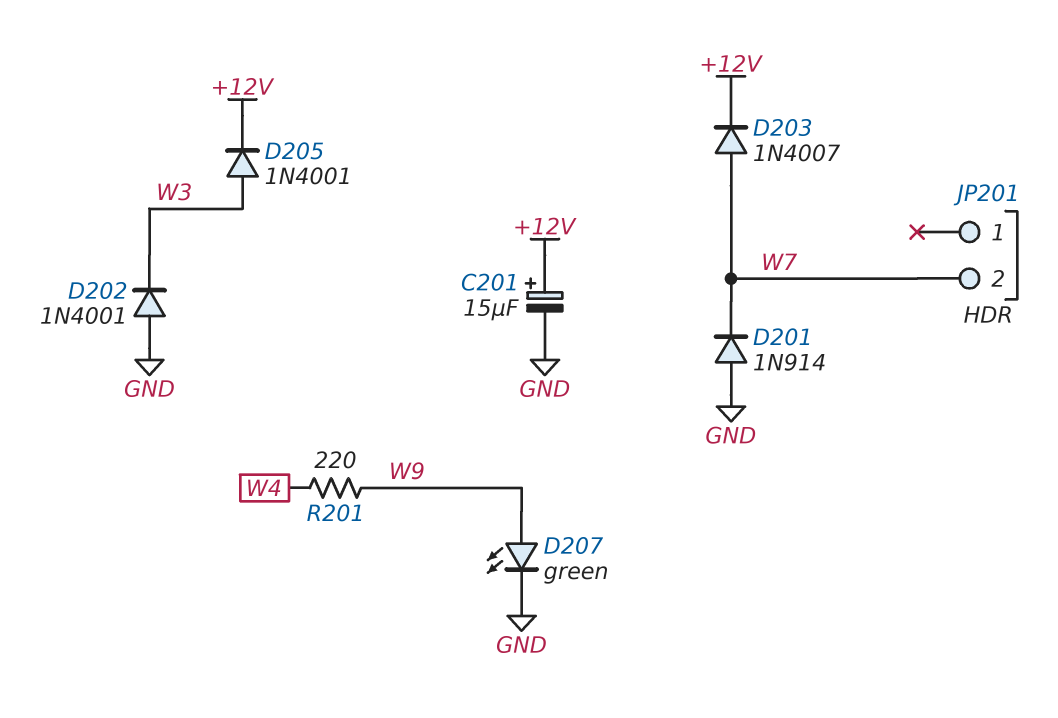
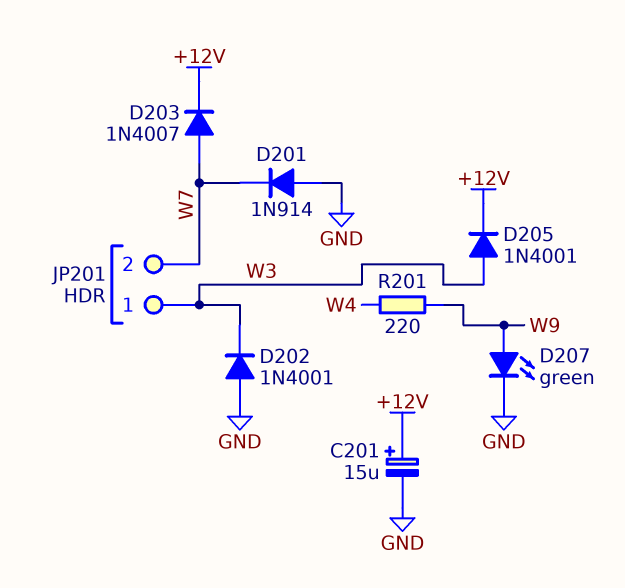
JP201 pin 1: none -> W3

